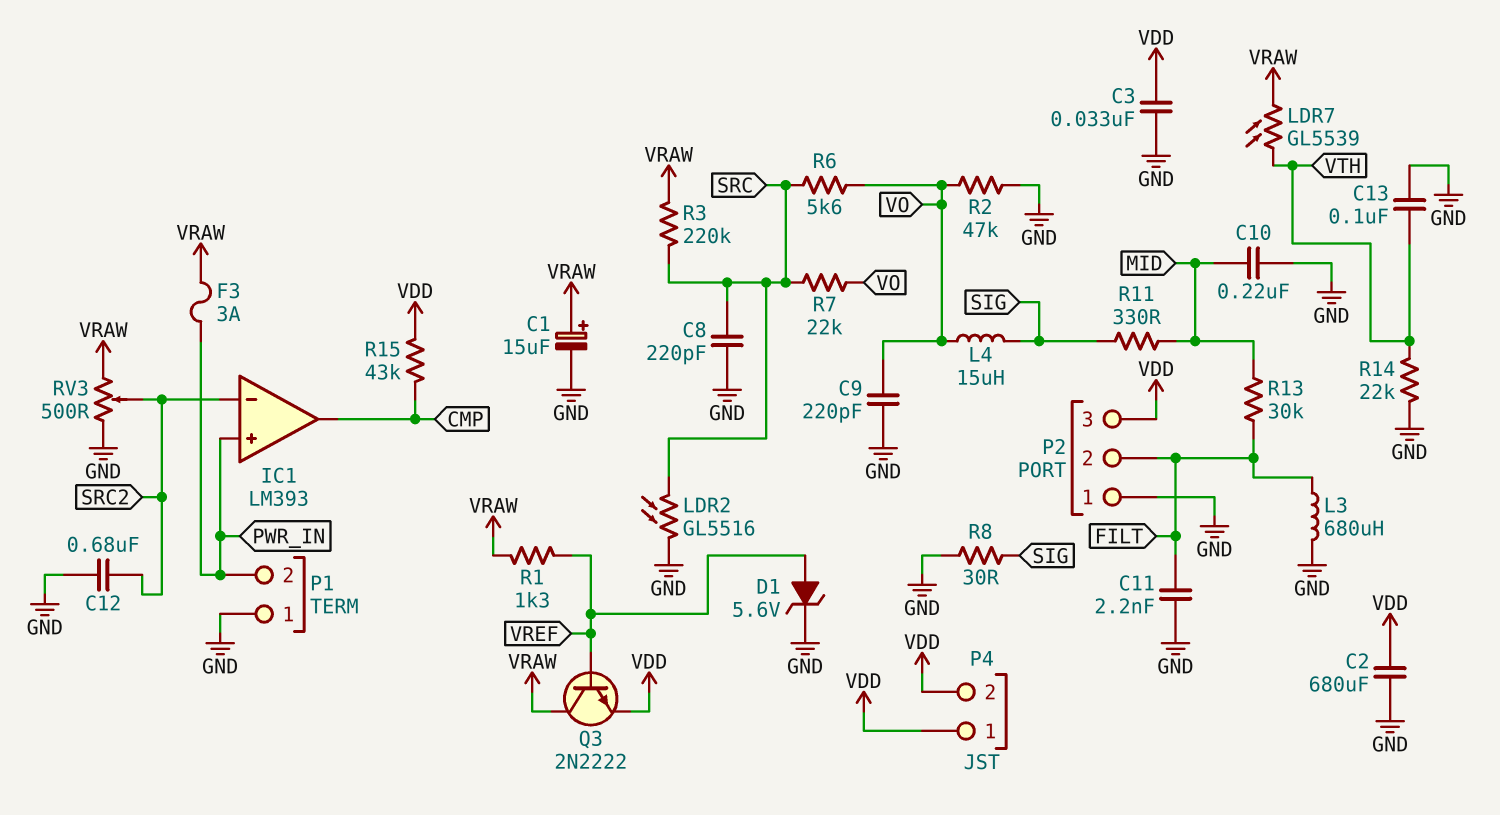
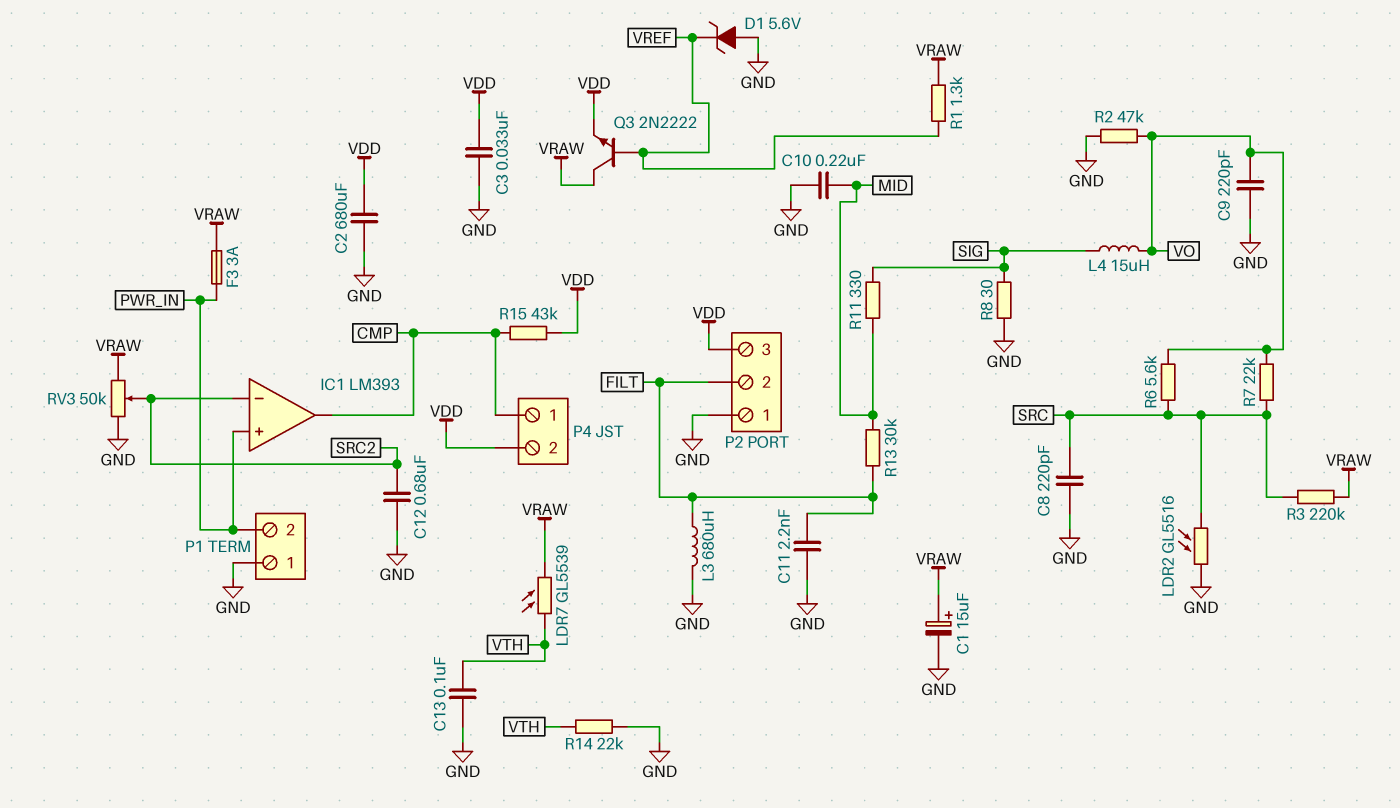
D1: zener 5.6V (A VREF, K GND) -> zener 5.6V (A GND, K VREF)
P4 pin 1: VDD -> CMP
RV3: 500 (GND, VRAW, wiper SRC2) -> 50k (GND, VRAW, wiper SRC2)

